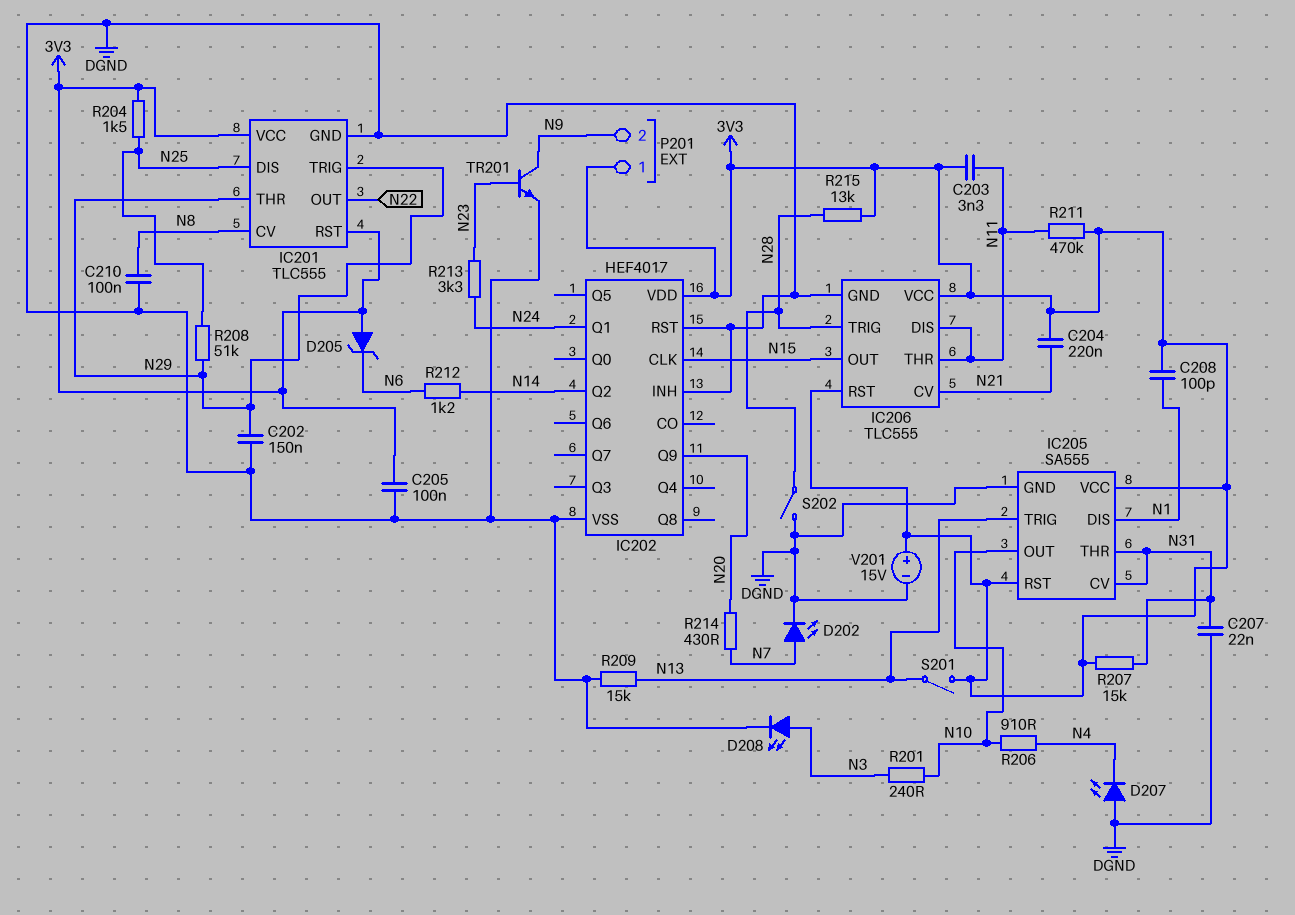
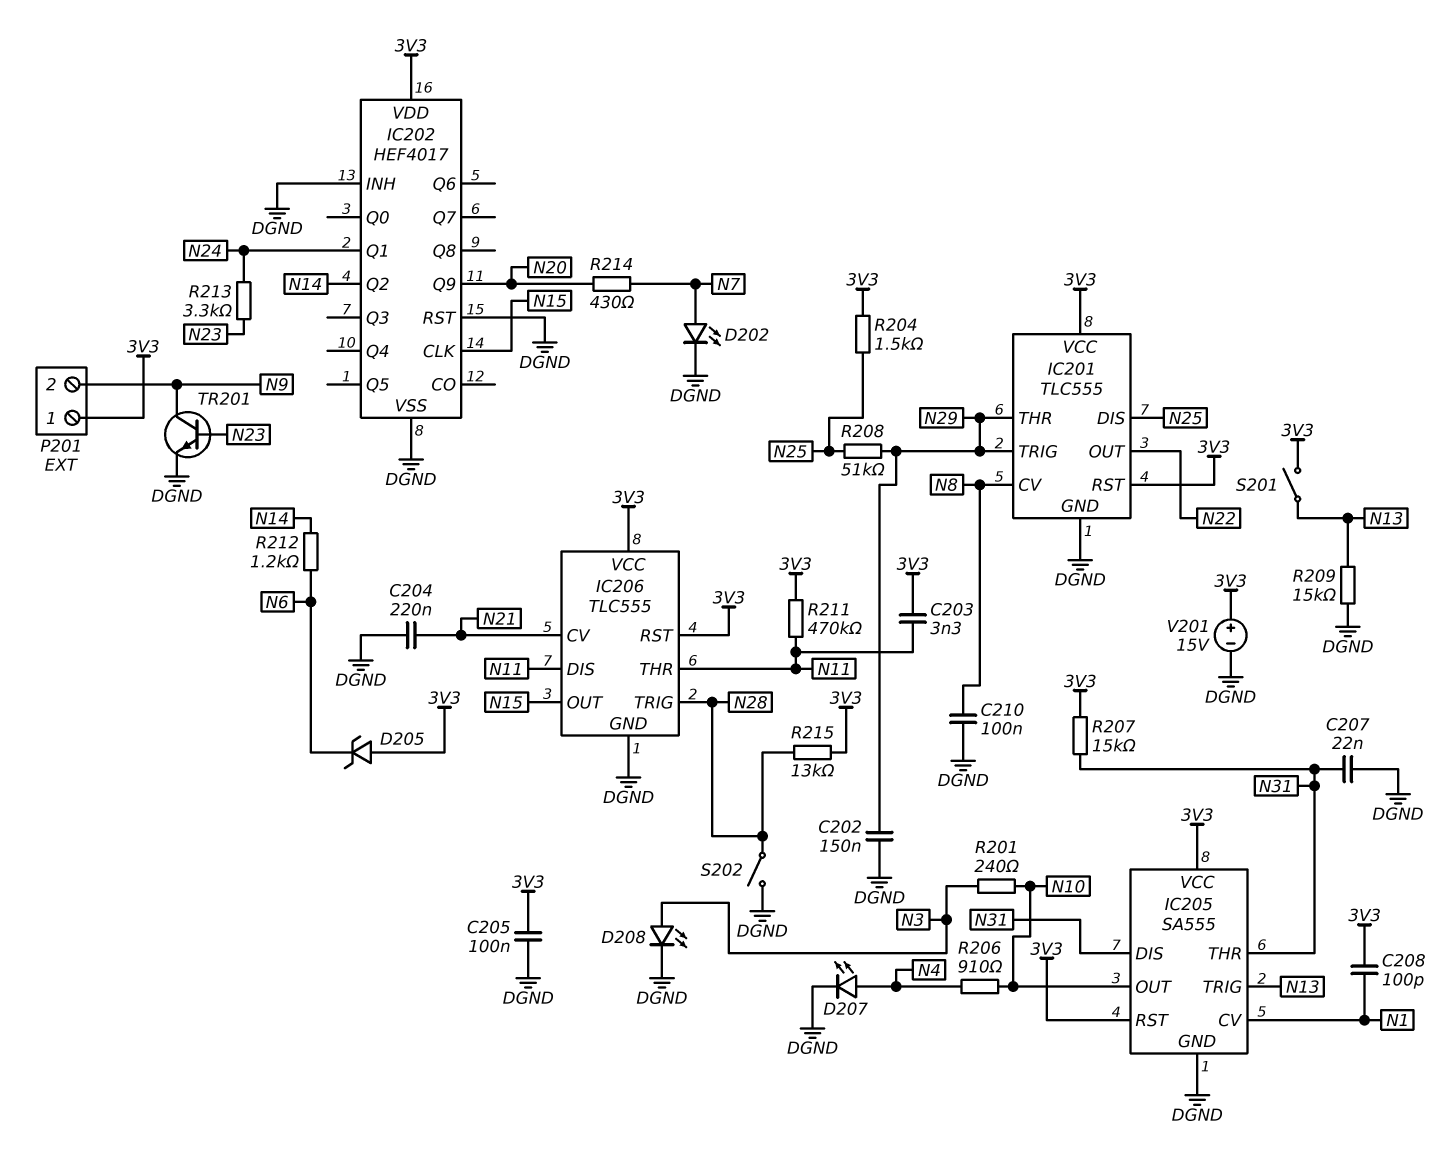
C204: 220nF (3V3, N21) -> 220nF (DGND, N21)
D207: LED (A DGND, K N4) -> LED (A N4, K DGND)
IC205 pin CV: N31 -> N1
IC205 pin DIS: N1 -> N31

